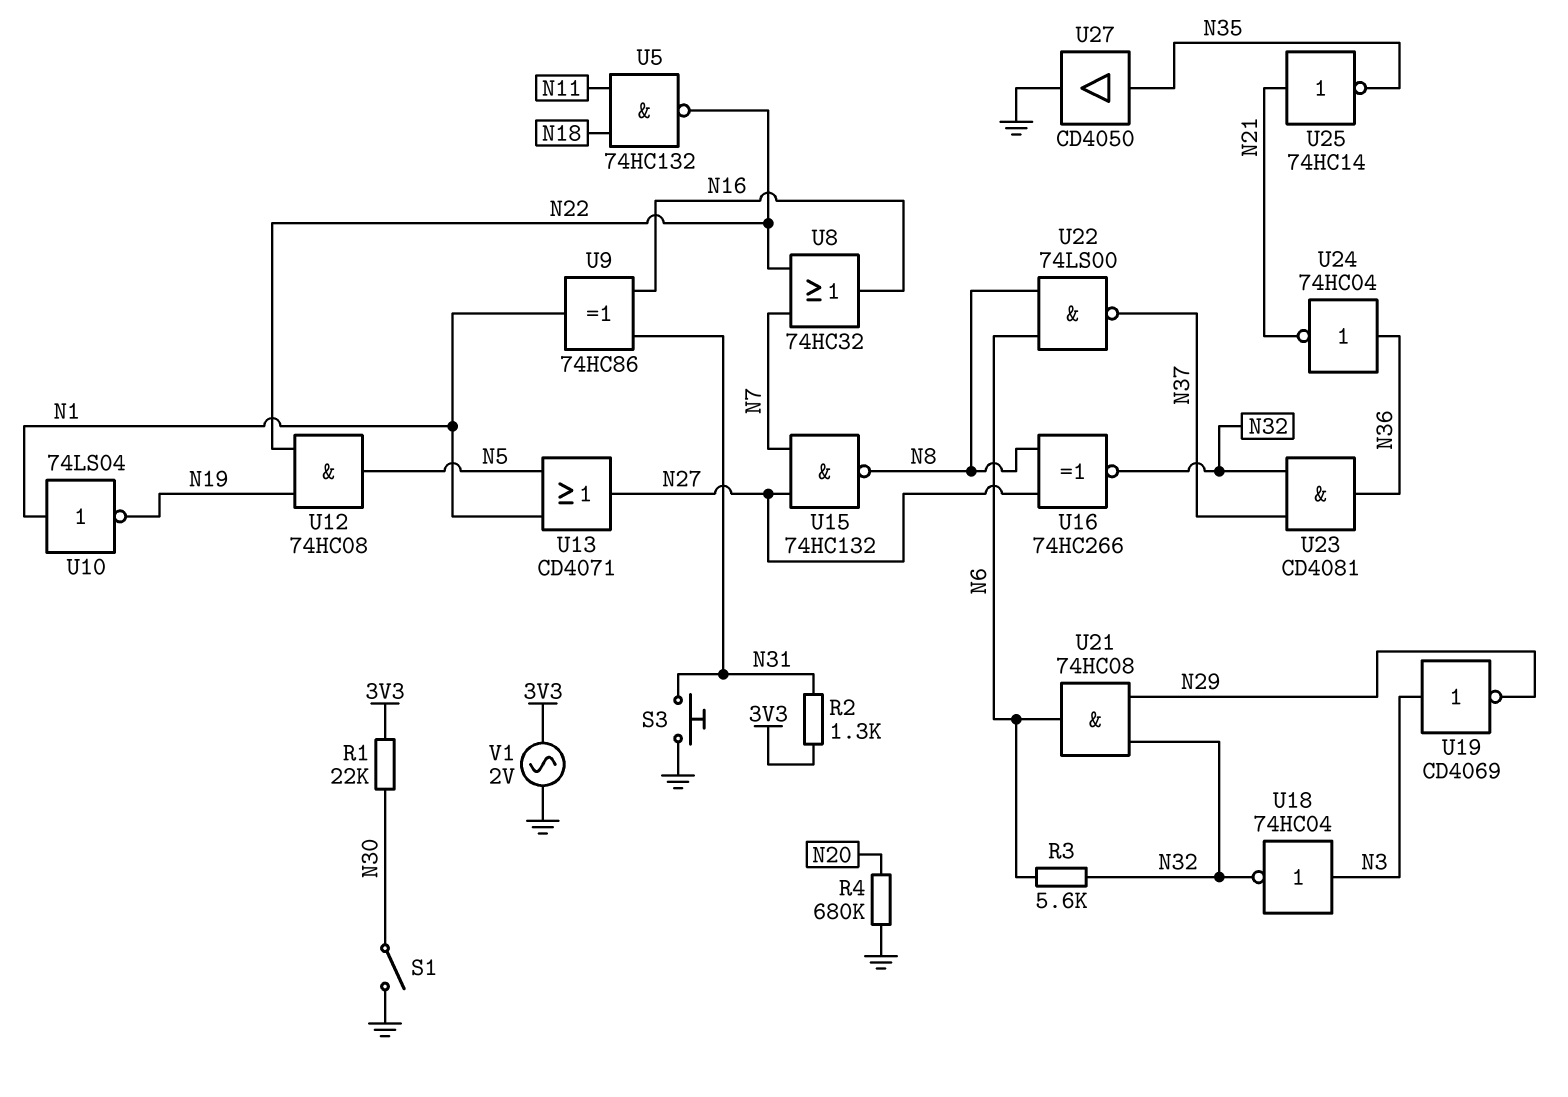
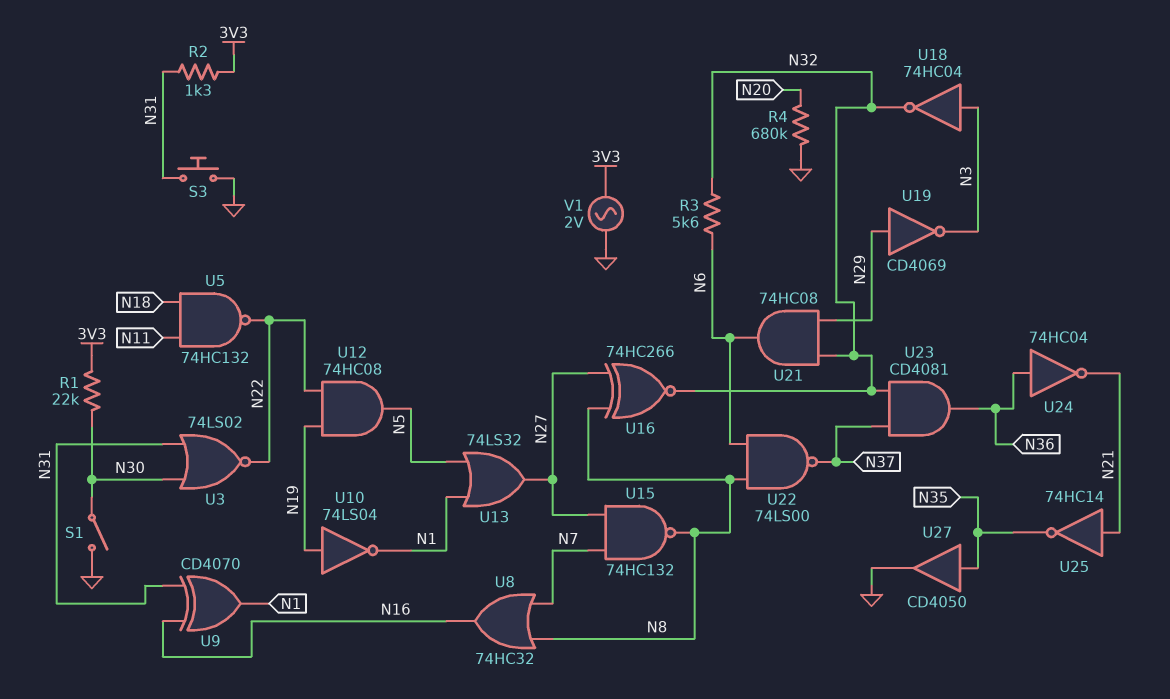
U3: none -> NOR 74LS02 (in N30, in N31, out N22)
U8: OR 74HC32 (in N7, in N22, out N16) -> OR 74HC32 (in N7, in N8, out N16)
U9: XOR 74HC86 (in N16, in N31, out N1) -> XOR CD4070 (in N16, in N31, out N1)
U10: NOT 74LS04 (in N1, out N19) -> NOT 74LS04 (in N19, out N1)
U13: OR CD4071 (in N1, in N5, out N27) -> OR 74LS32 (in N1, in N5, out N27)
U19: NOT CD4069 (in N3, out N29) -> NOT CD4069 (in N29, out N3)

